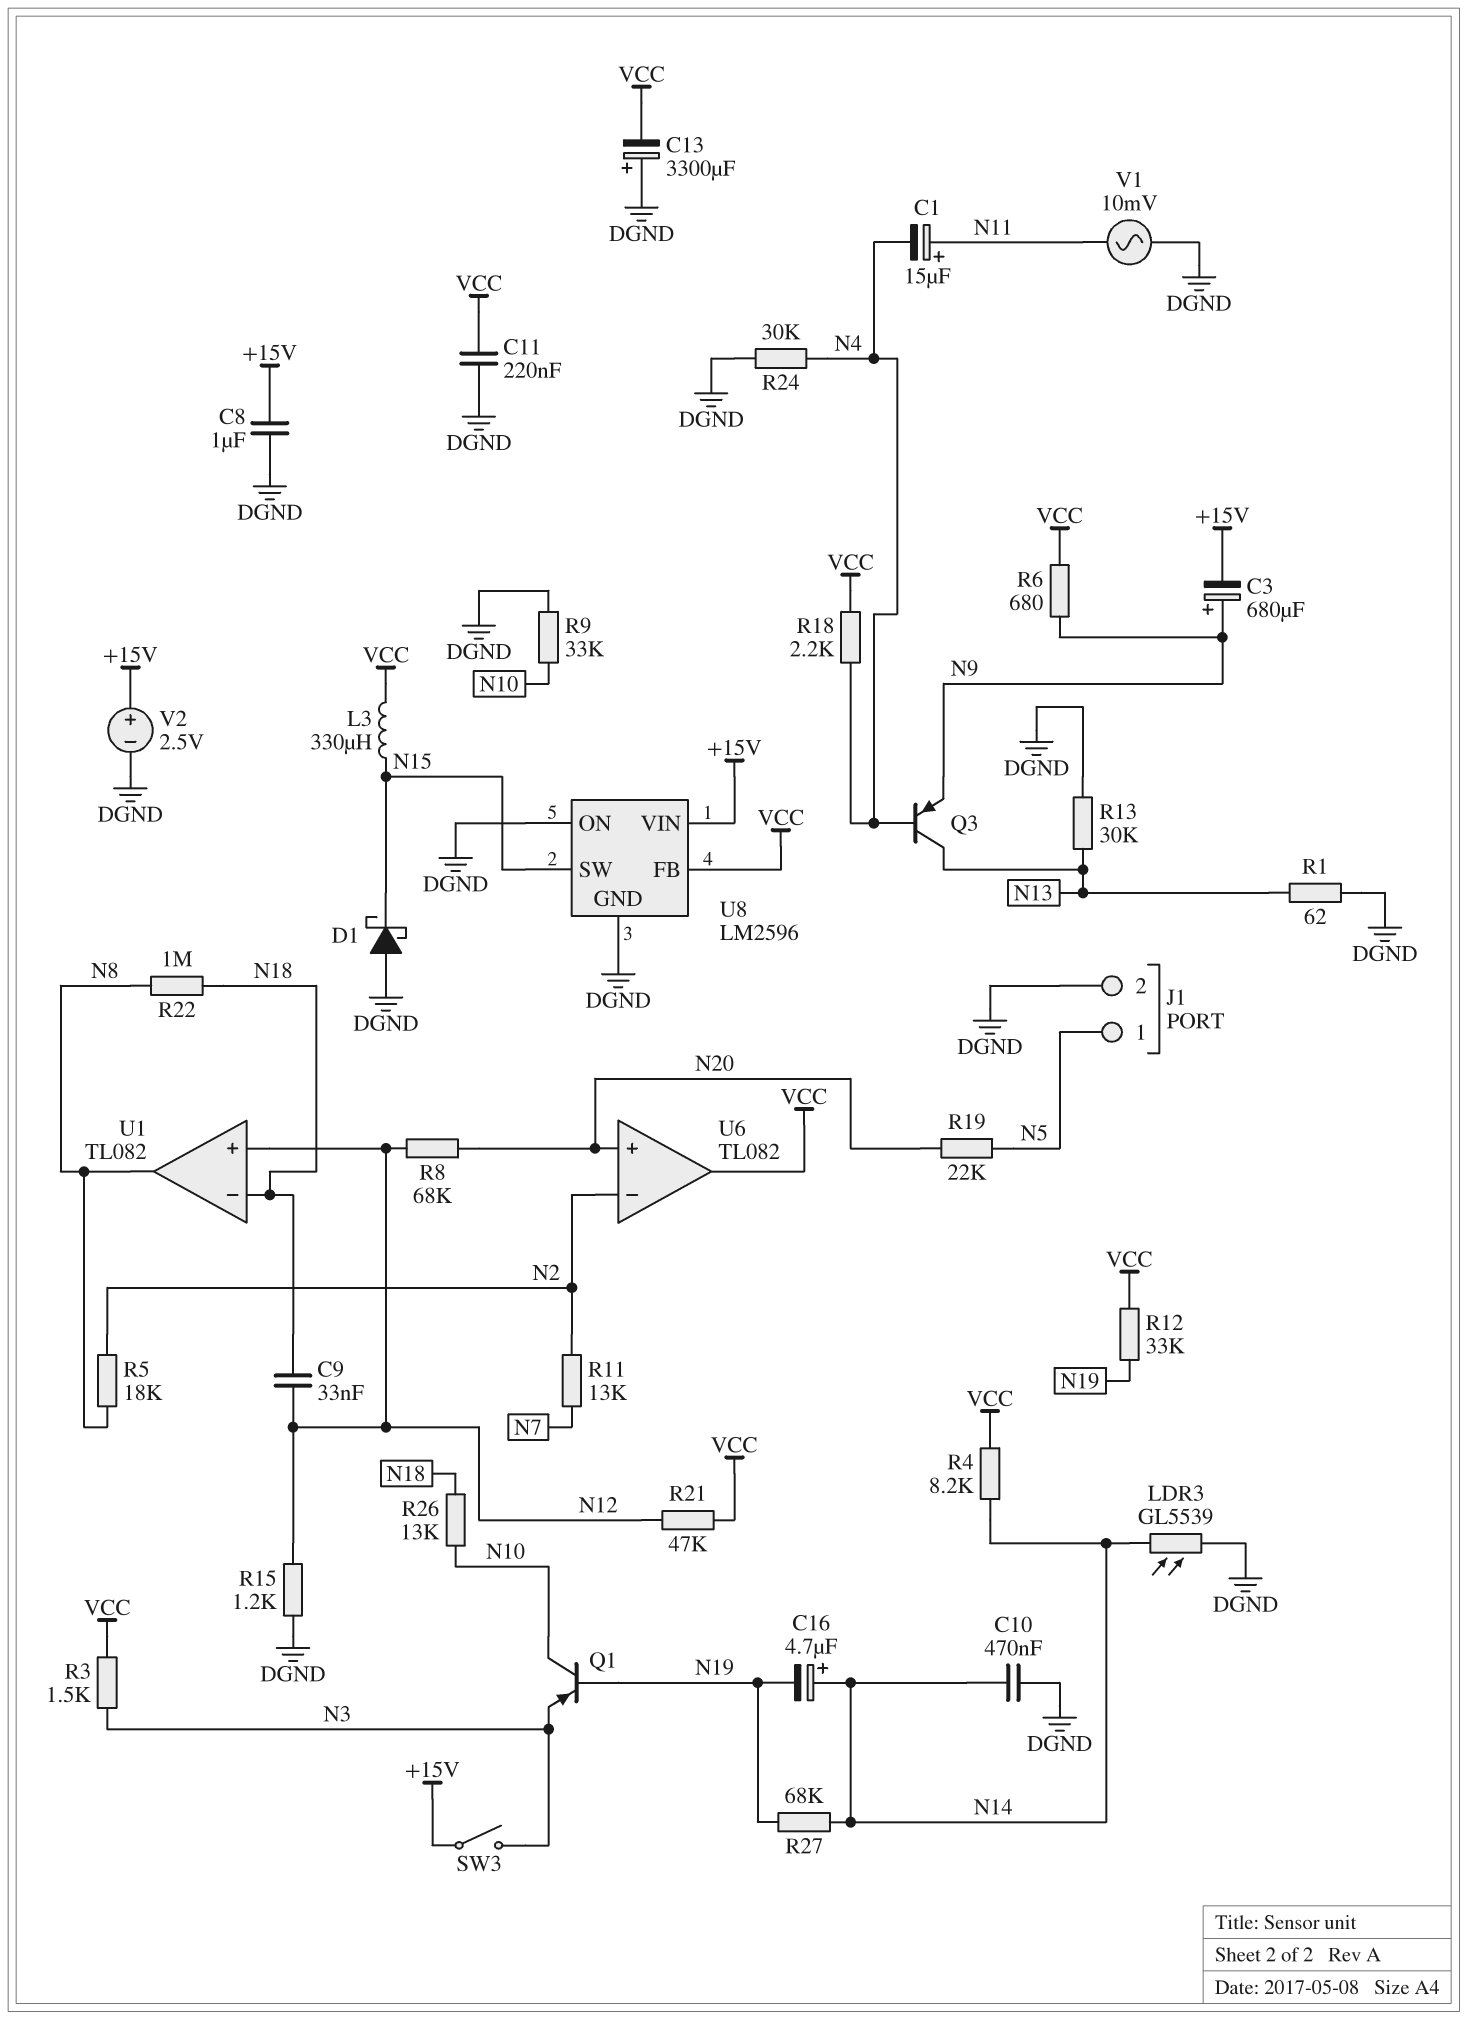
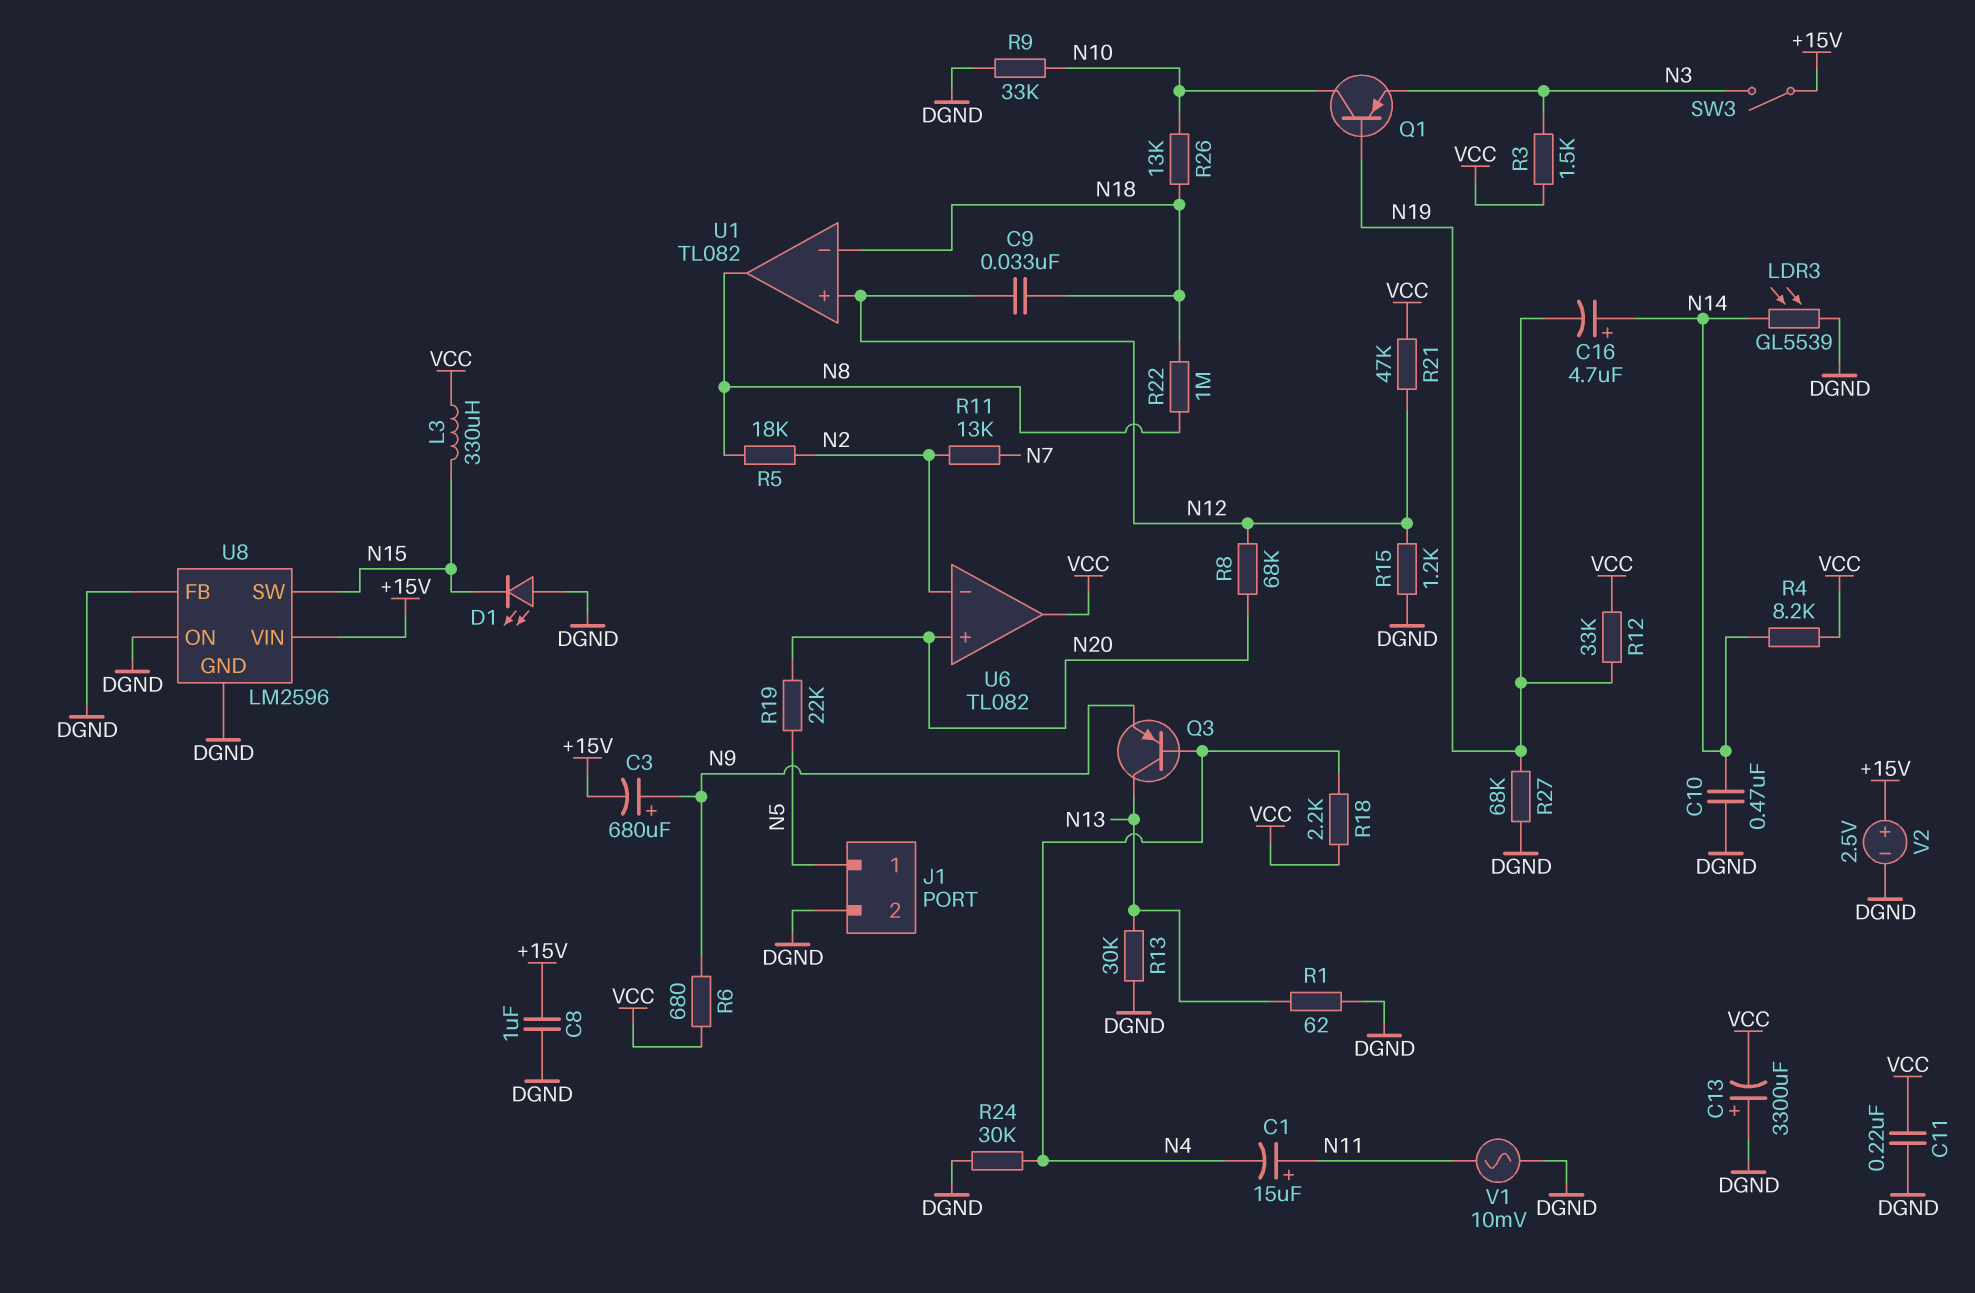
D1: schottky (A DGND, K N15) -> LED (A DGND, K N15)
R27: 68k (N14, N19) -> 68k (DGND, N19)
U8 pin FB: VCC -> DGND

